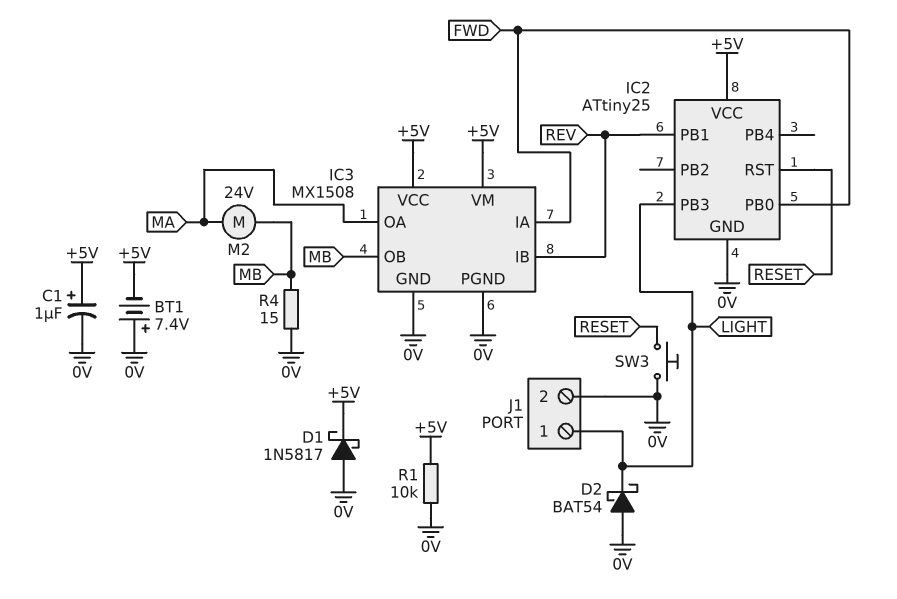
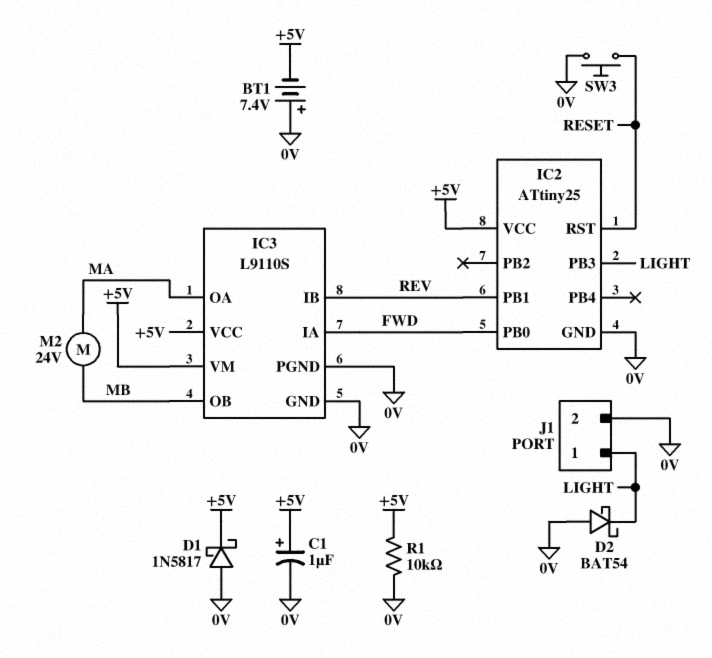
IC3: MX1508 -> L9110S
R4: 15 (0V, MB) -> none

